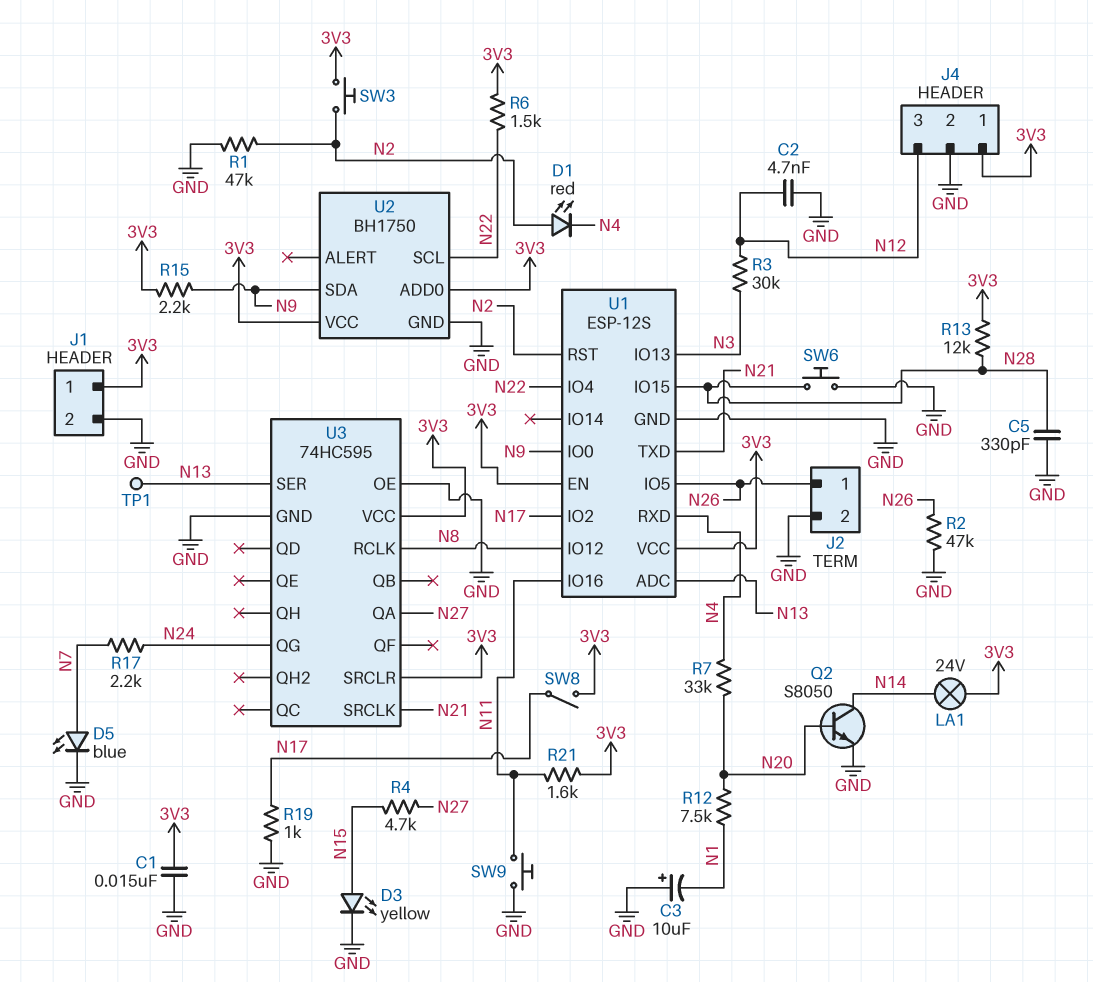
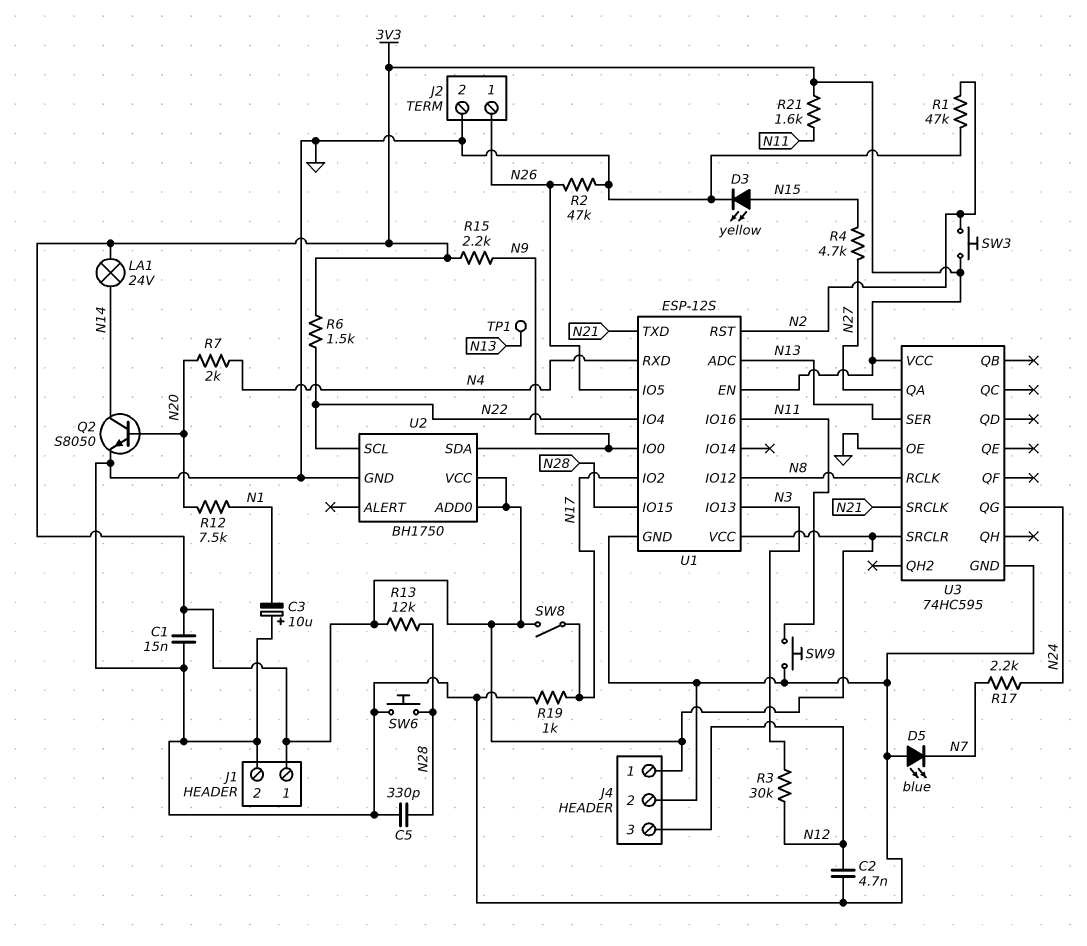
D1: LED red (A N2, K N4) -> none
D5: LED blue (A N7, K GND) -> LED blue (A GND, K N7)
R7: 33k (N4, N20) -> 2k (N4, N20)

